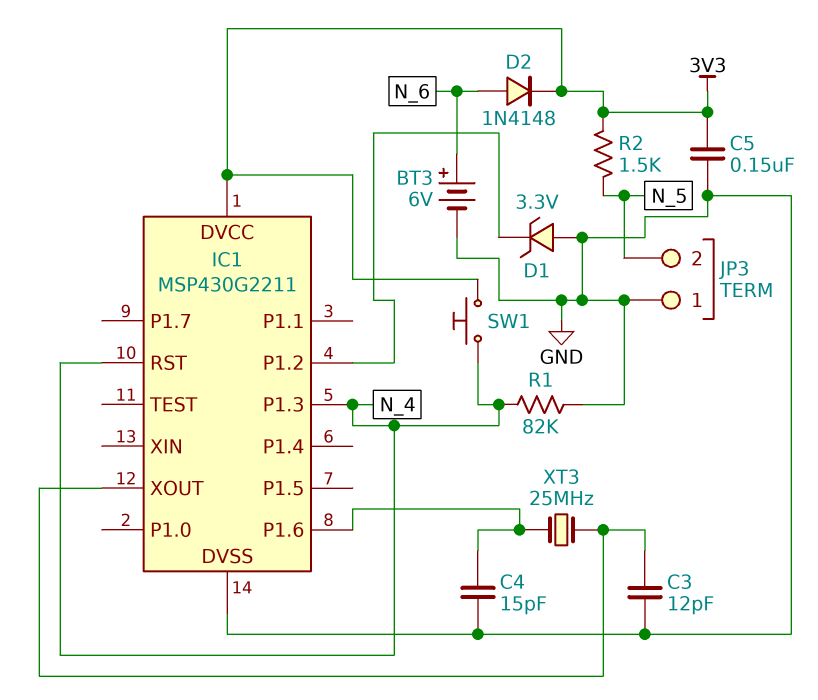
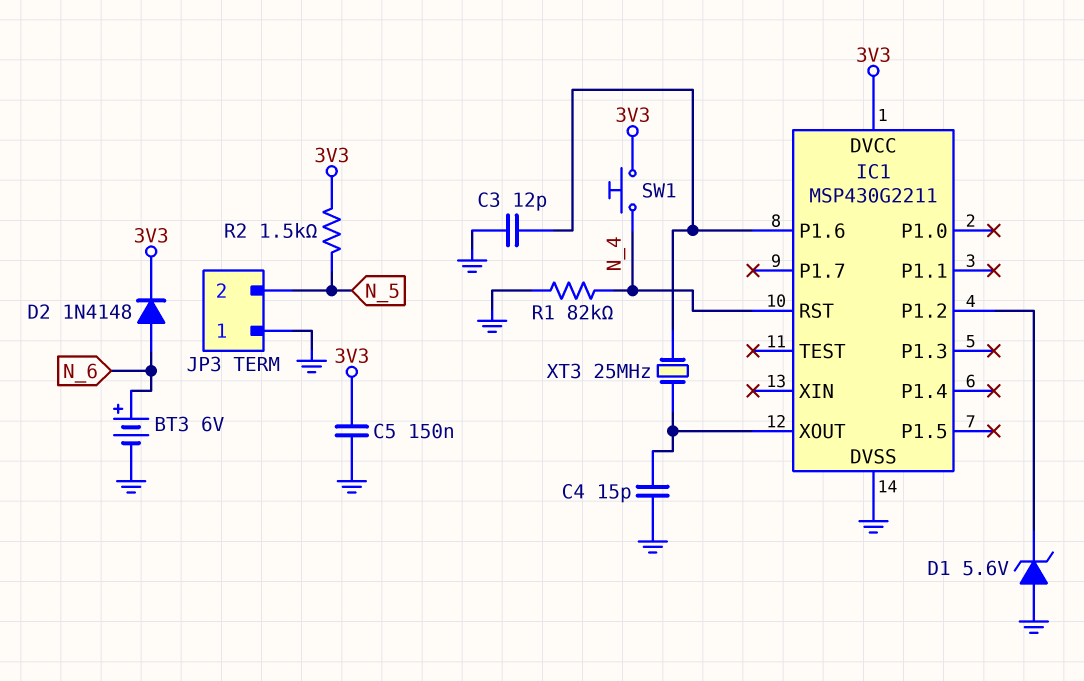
C3: 12pF (GND, IC1/XOUT) -> 12pF (GND, IC1/P1.6)
C4: 15pF (GND, IC1/P1.6) -> 15pF (GND, IC1/XOUT)
D1: zener 3.3V (A GND, K IC1/P1.2) -> zener 5.6V (A GND, K IC1/P1.2)
IC1 pin P1.3: N_4 -> none

